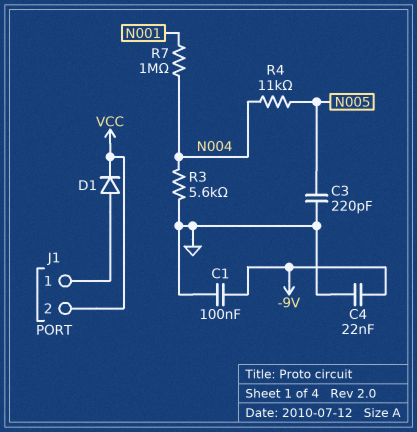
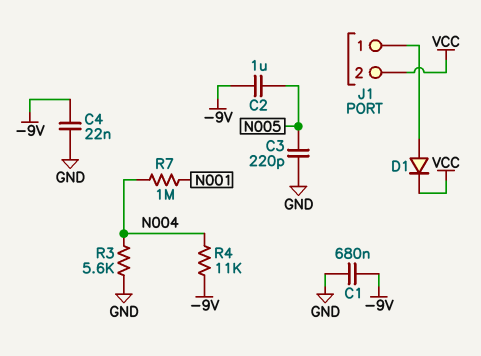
C1: 100nF (-9V, GND) -> 680nF (-9V, GND)
C2: none -> 1uF (-9V, N005)
R4: 11k (N004, N005) -> 11k (-9V, N004)

